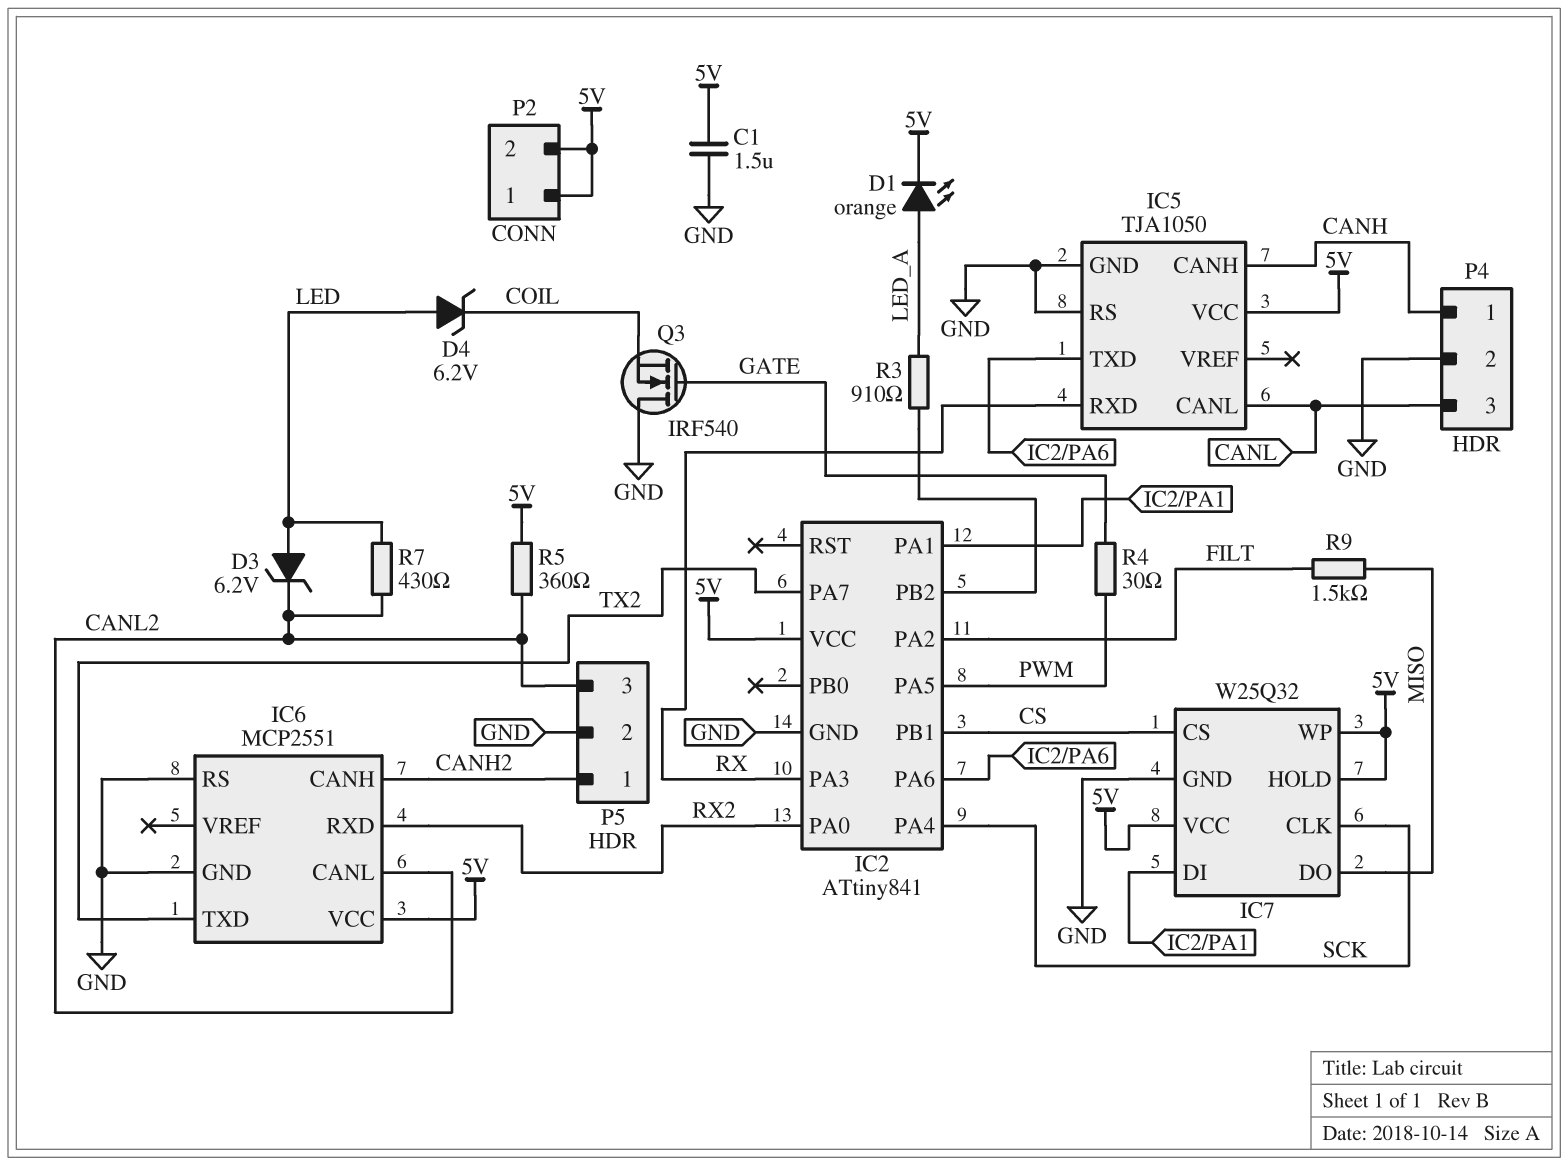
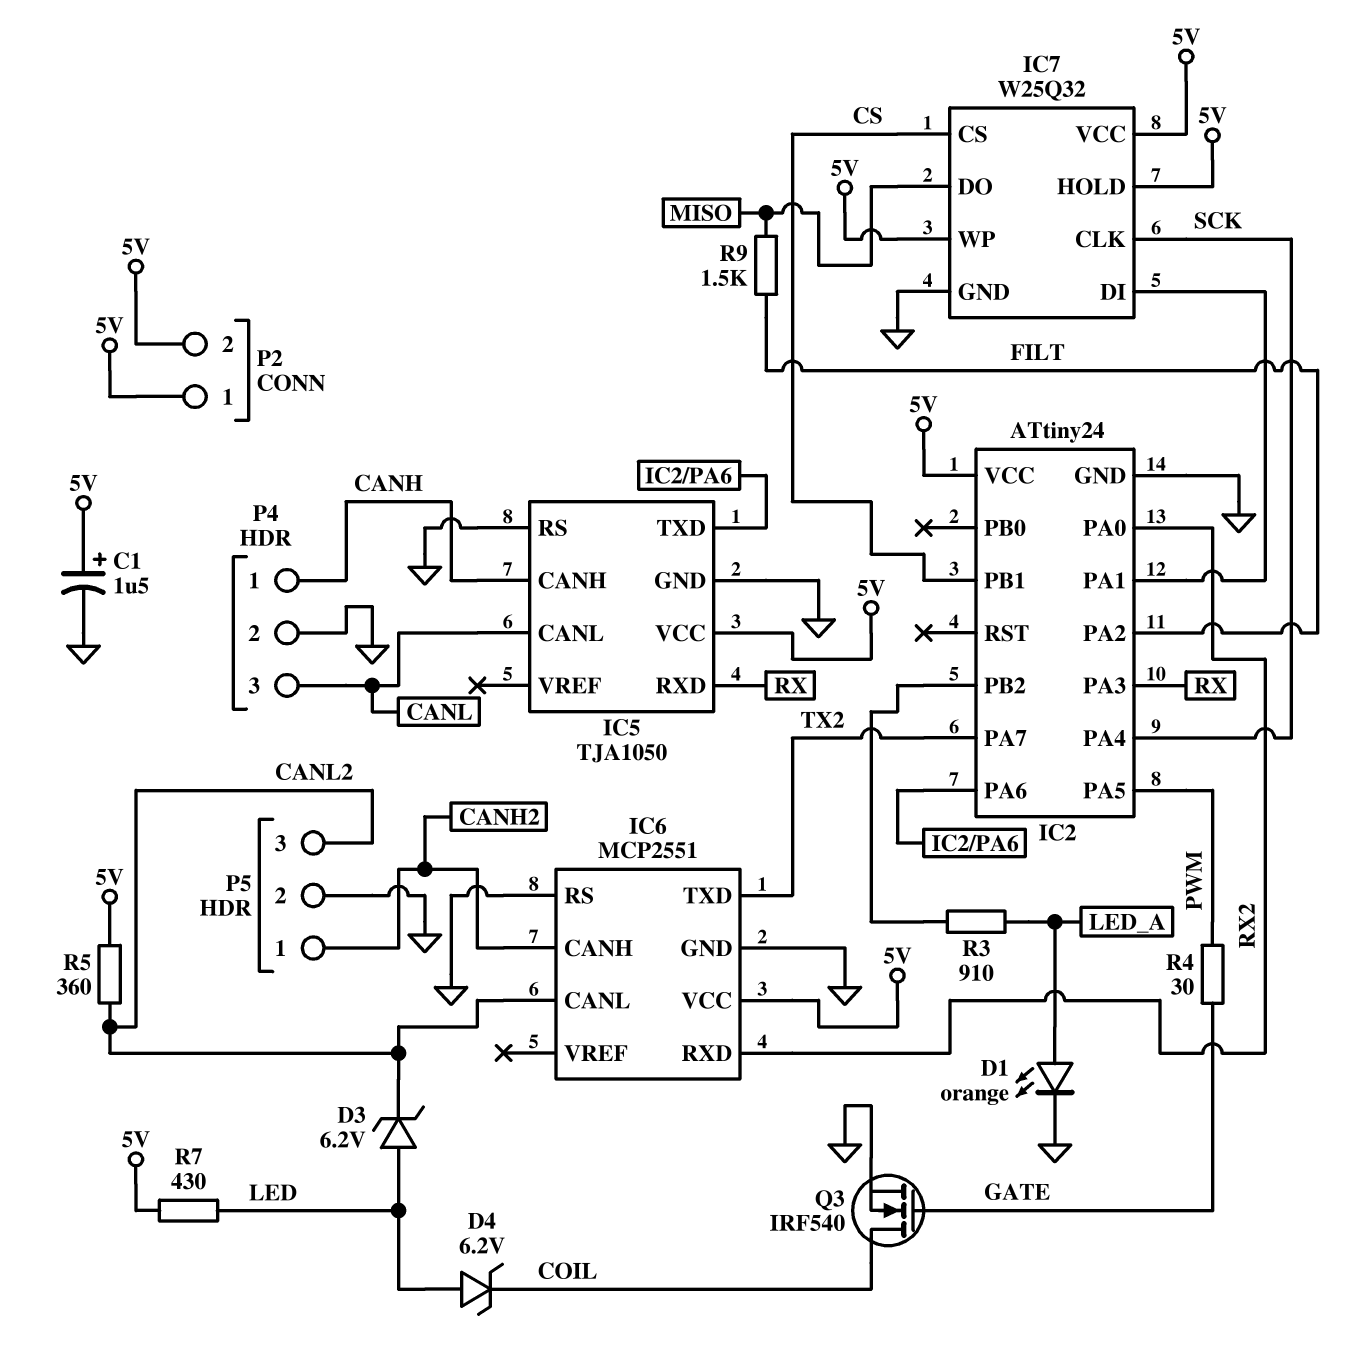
C1: 1.5uF (5V, GND) -> 1.5uF (plus 5V, minus GND)
D1: LED orange (A LED_A, K 5V) -> LED orange (A LED_A, K GND)
IC2: ATtiny841 -> ATtiny24
Q3: NMOS IRF540 (G GATE, D GND, S COIL) -> NMOS IRF540 (G GATE, D COIL, S GND)
R7: 430 (CANL2, LED) -> 430 (5V, LED)

